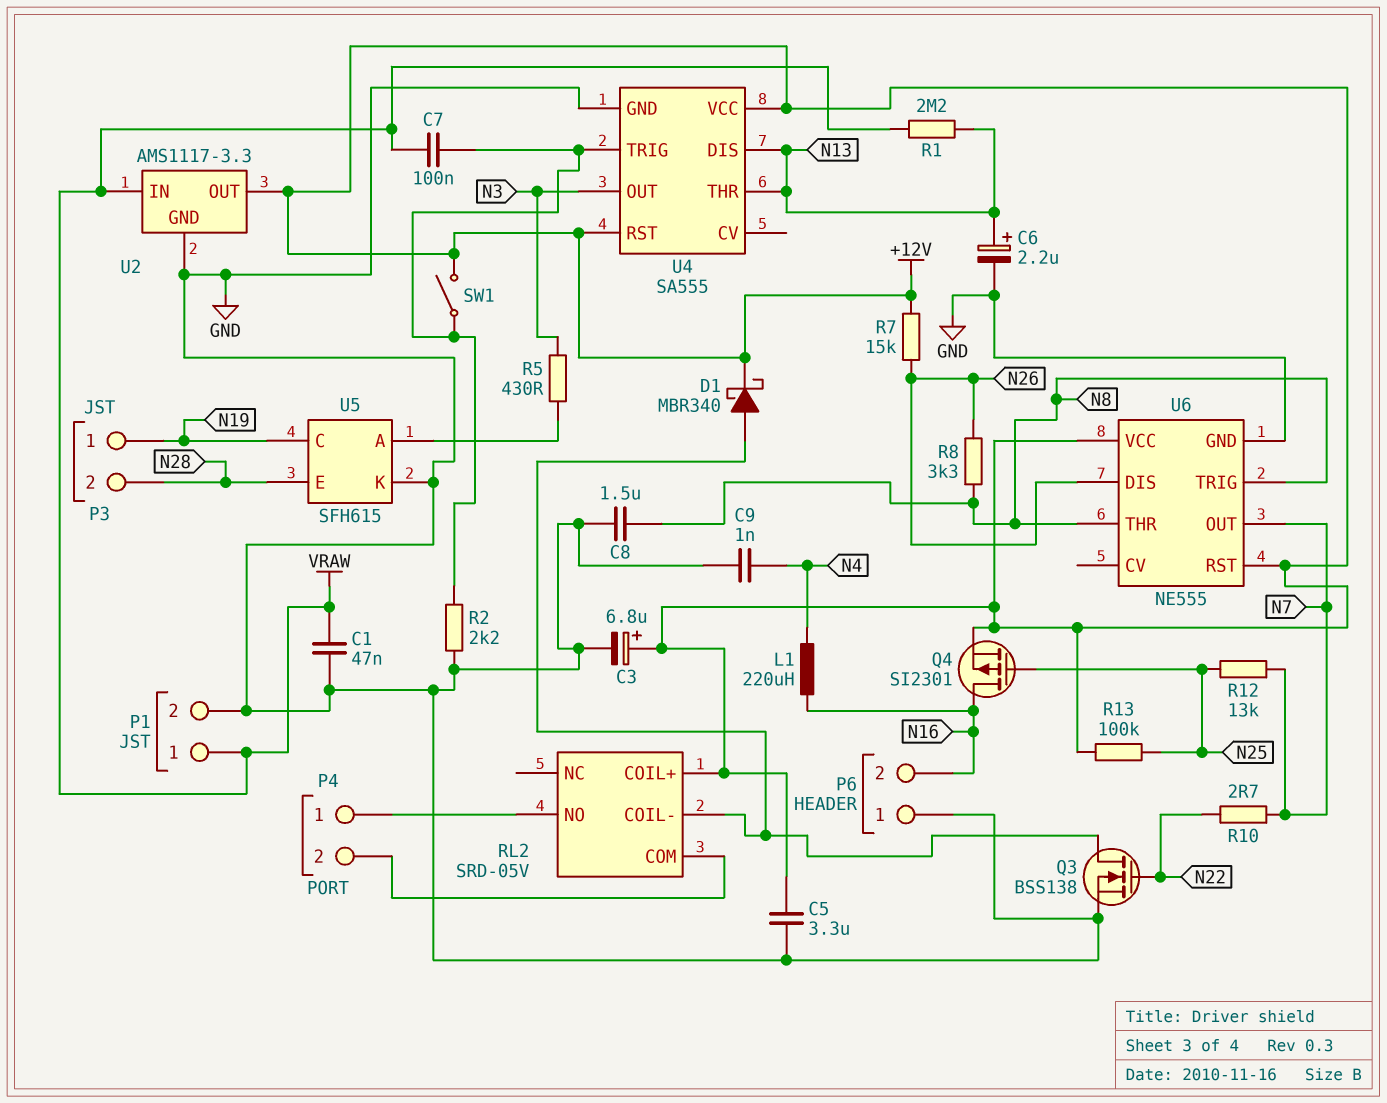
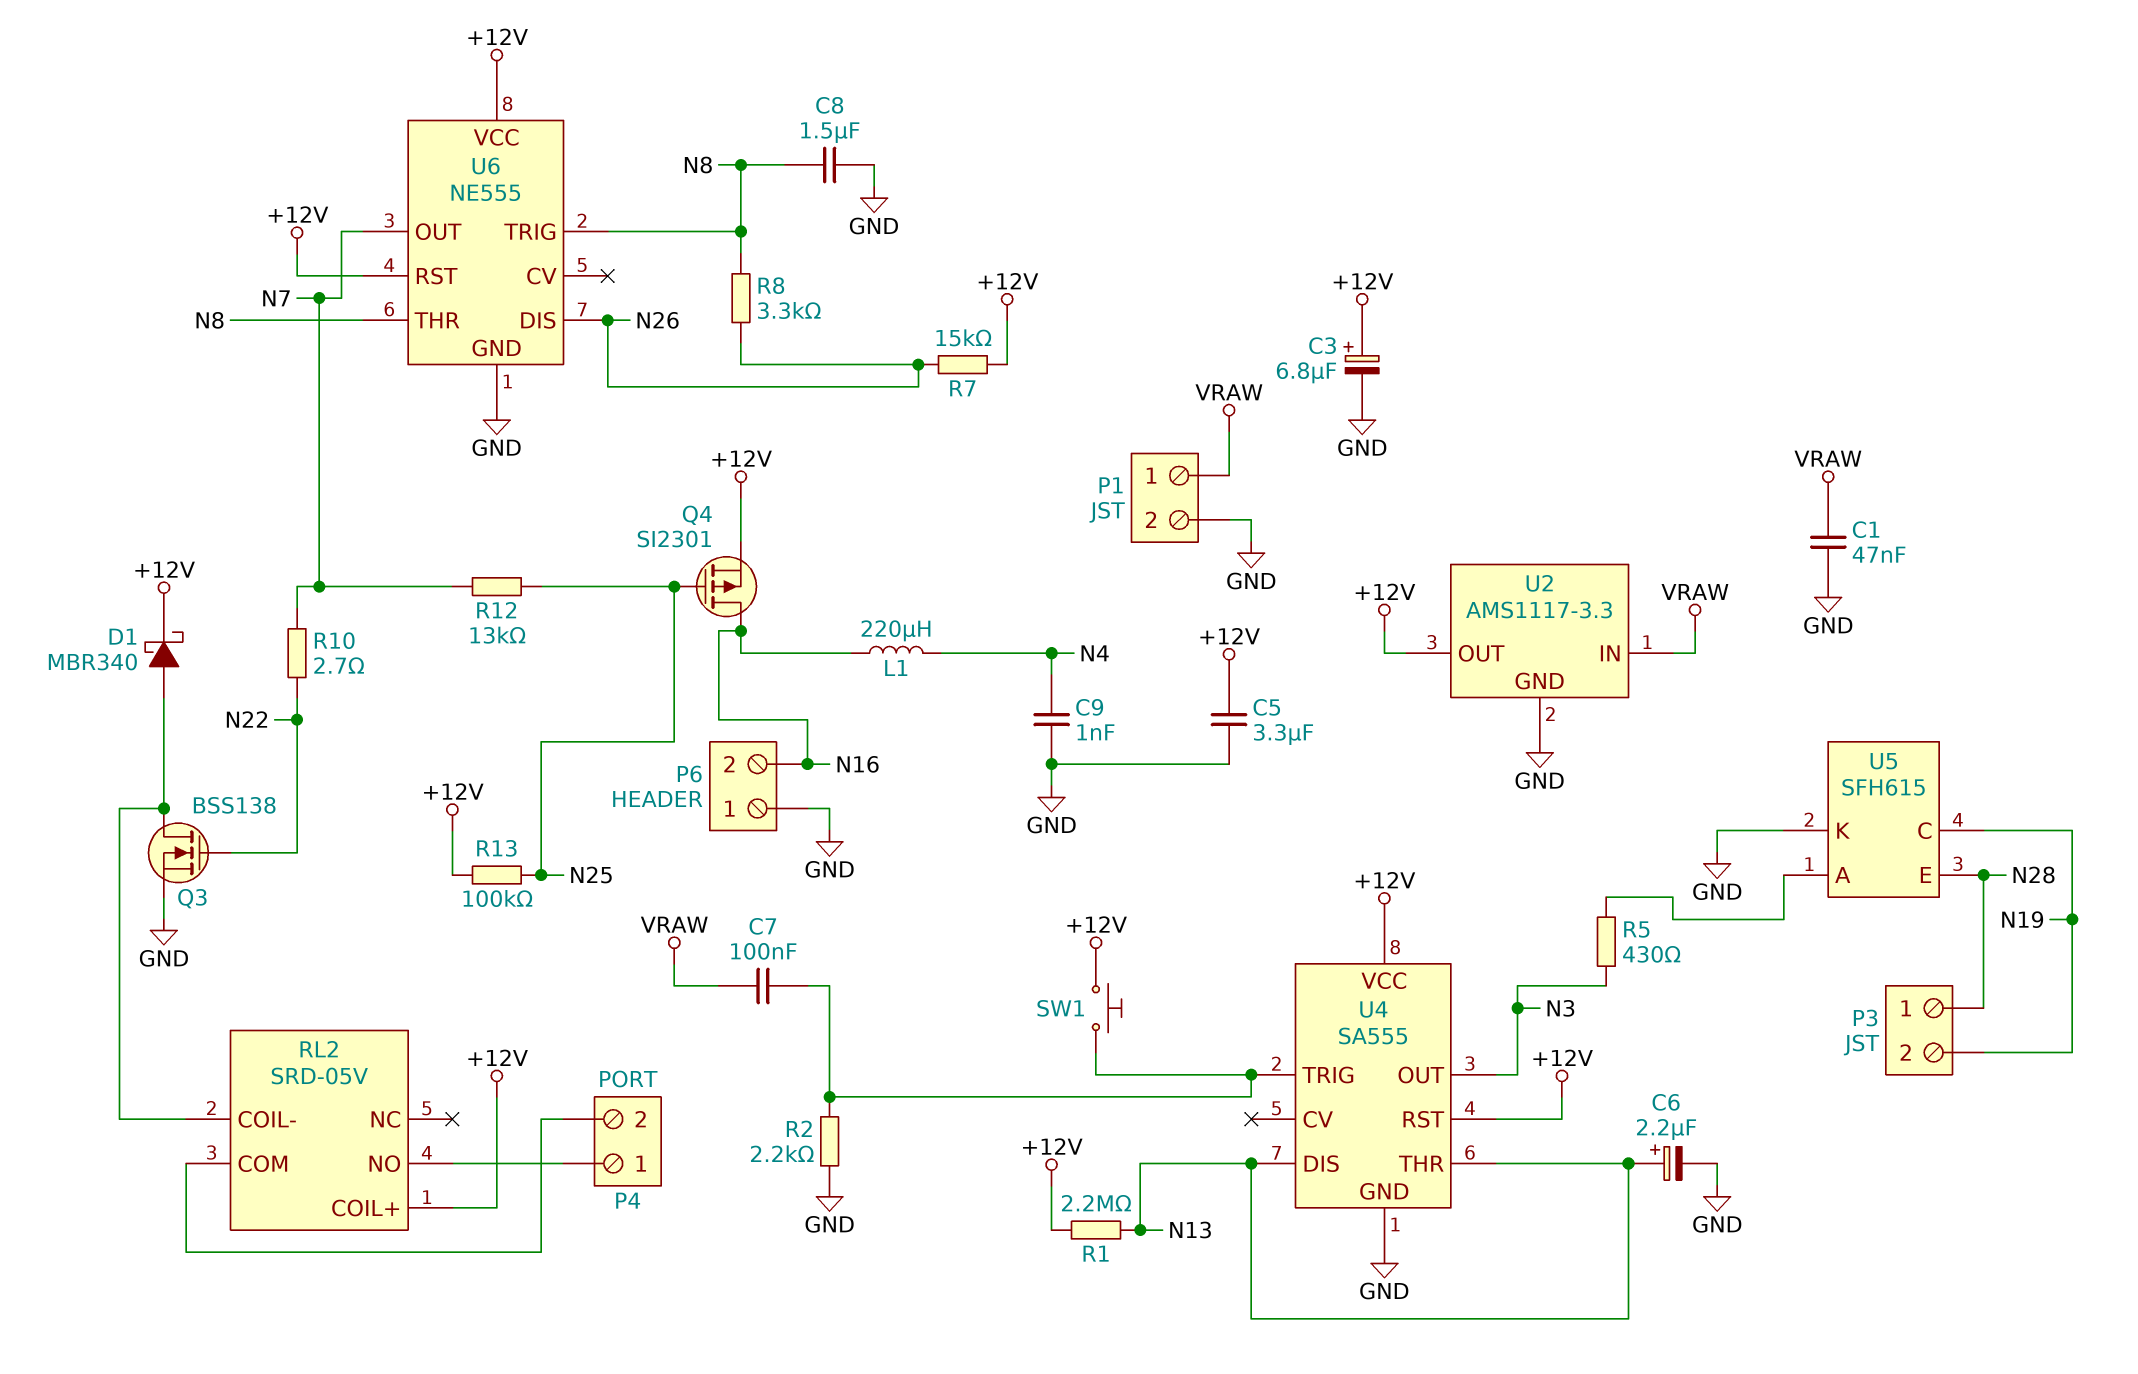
P3 pin 1: N19 -> N28
P3 pin 2: N28 -> N19
R1: 2.2M (N13, VRAW) -> 2.2M (+12V, N13)
SW1: switch (+12V, U4/TRIG) -> button (+12V, U4/TRIG)

